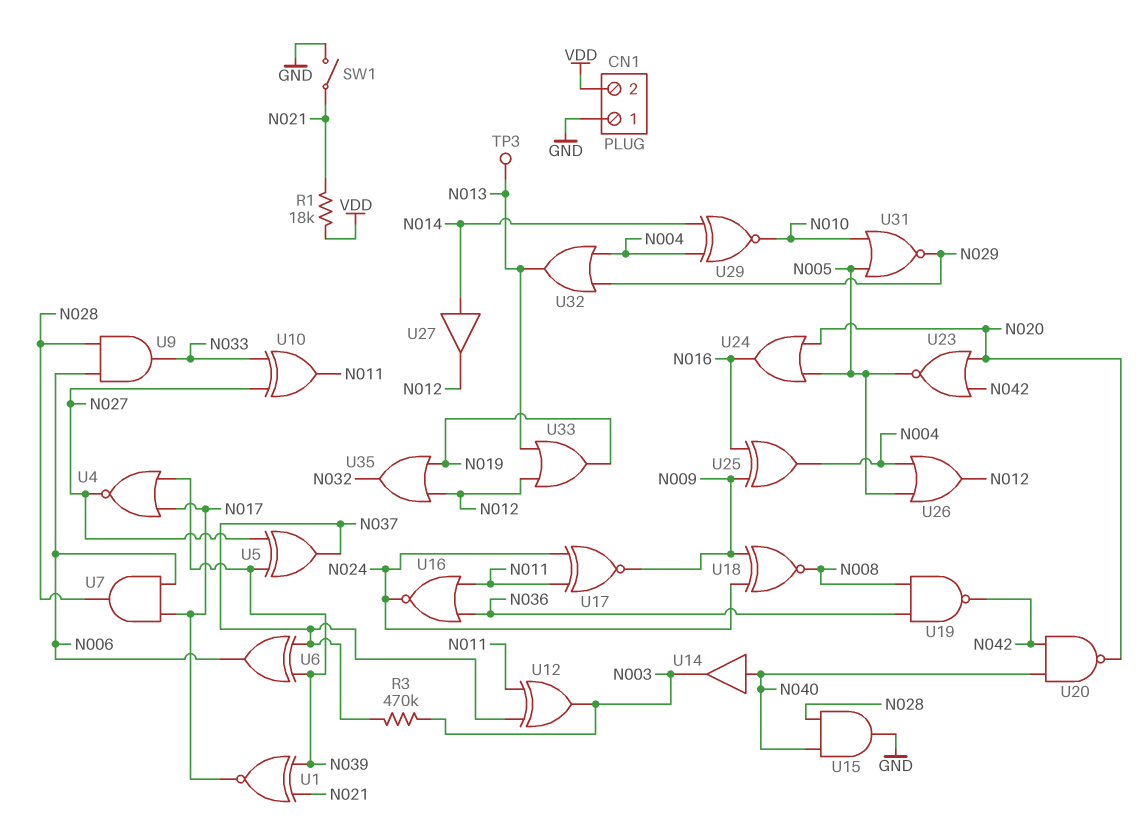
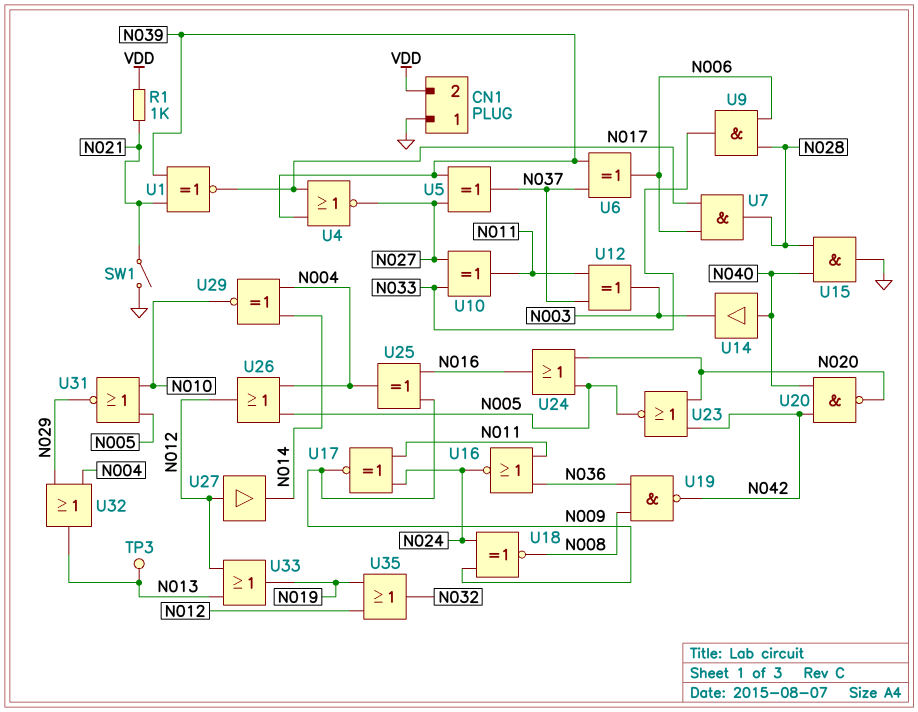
R1: 18k (N021, VDD) -> 1k (N021, VDD)
R3: 470k (N003, N037) -> none
U27: buffer (in N014, out N012) -> buffer (in N012, out N014)

